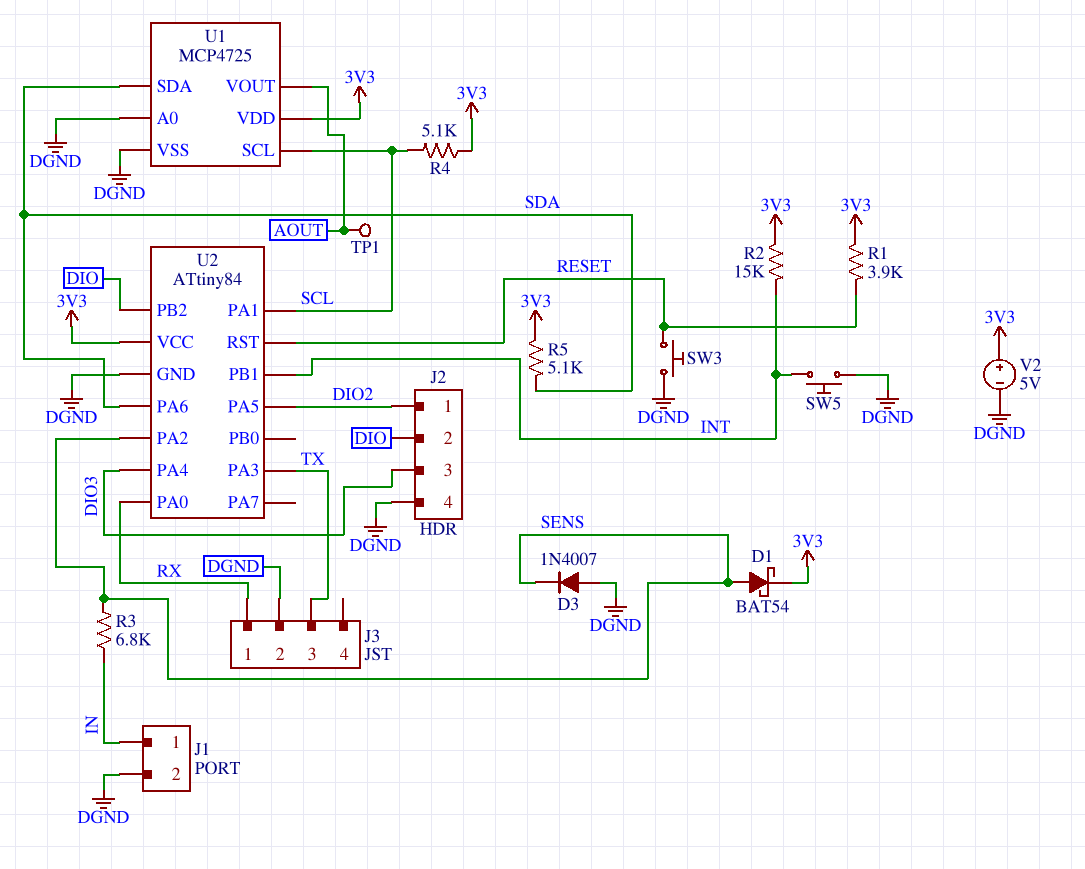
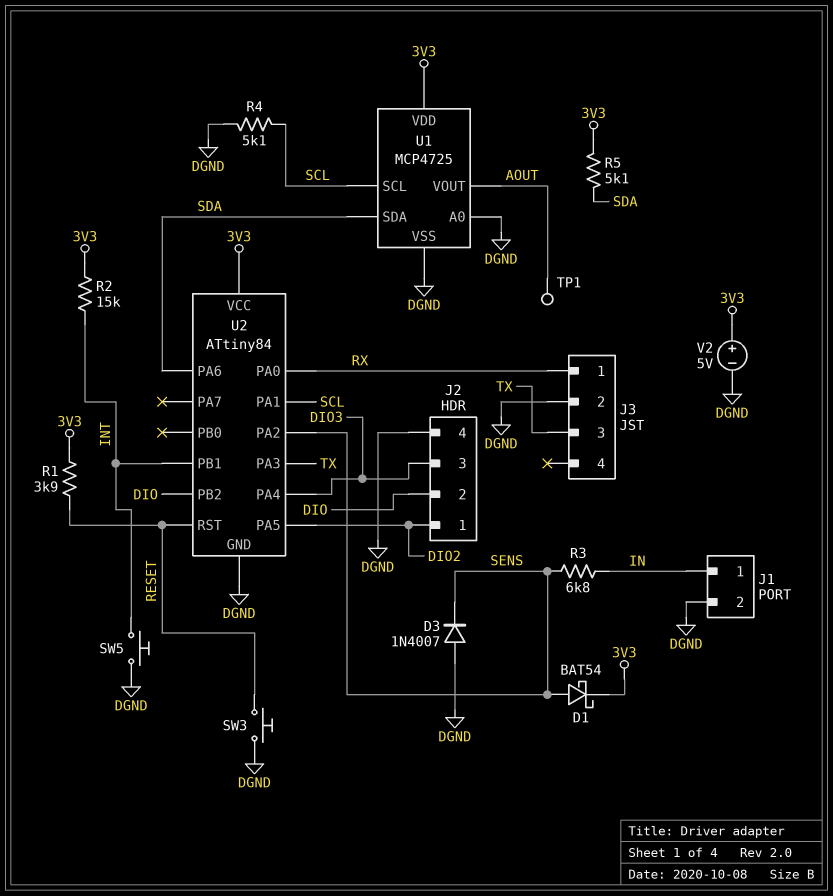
R4: 5.1k (3V3, SCL) -> 5.1k (DGND, SCL)

